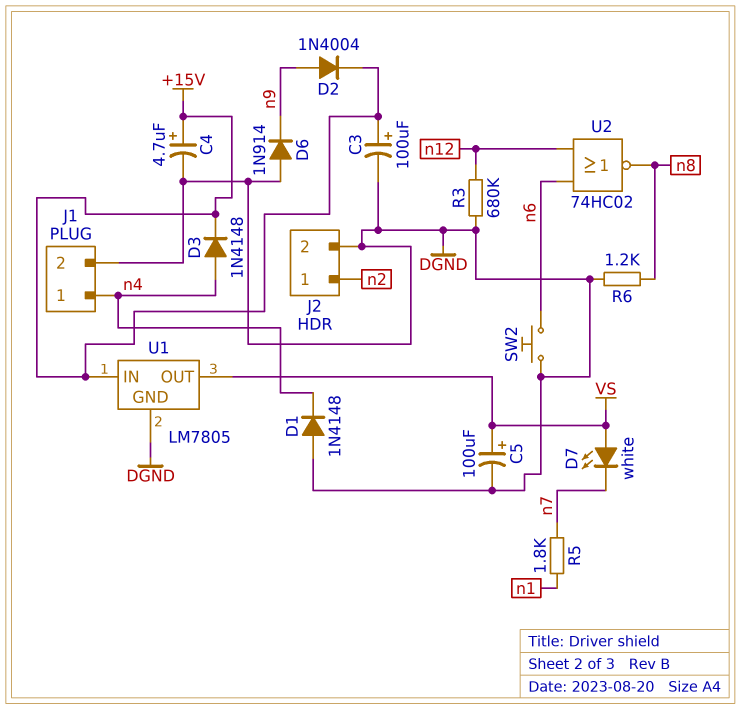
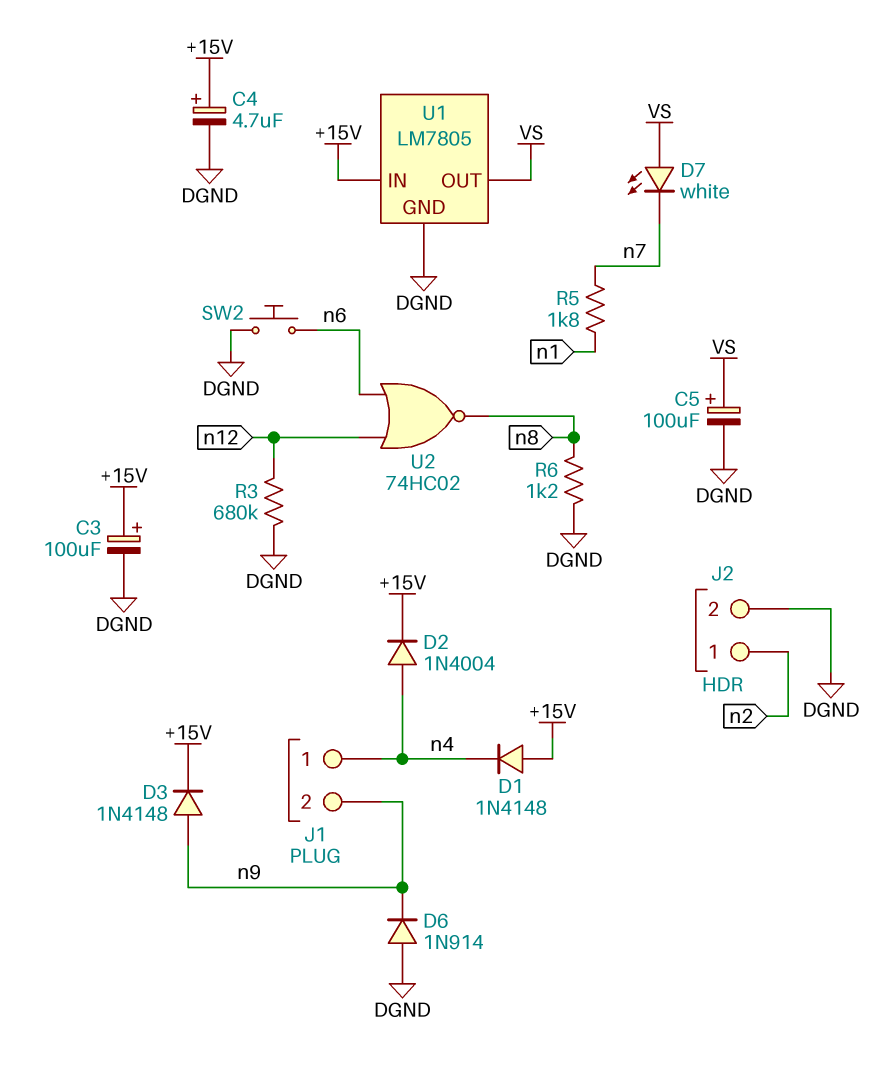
D1: diode 1N4148 (A DGND, K n4) -> diode 1N4148 (A +15V, K n4)
D2: diode 1N4004 (A n9, K +15V) -> diode 1N4004 (A n4, K +15V)
D3: diode 1N4148 (A n4, K +15V) -> diode 1N4148 (A n9, K +15V)
J1 pin 2: DGND -> n9

